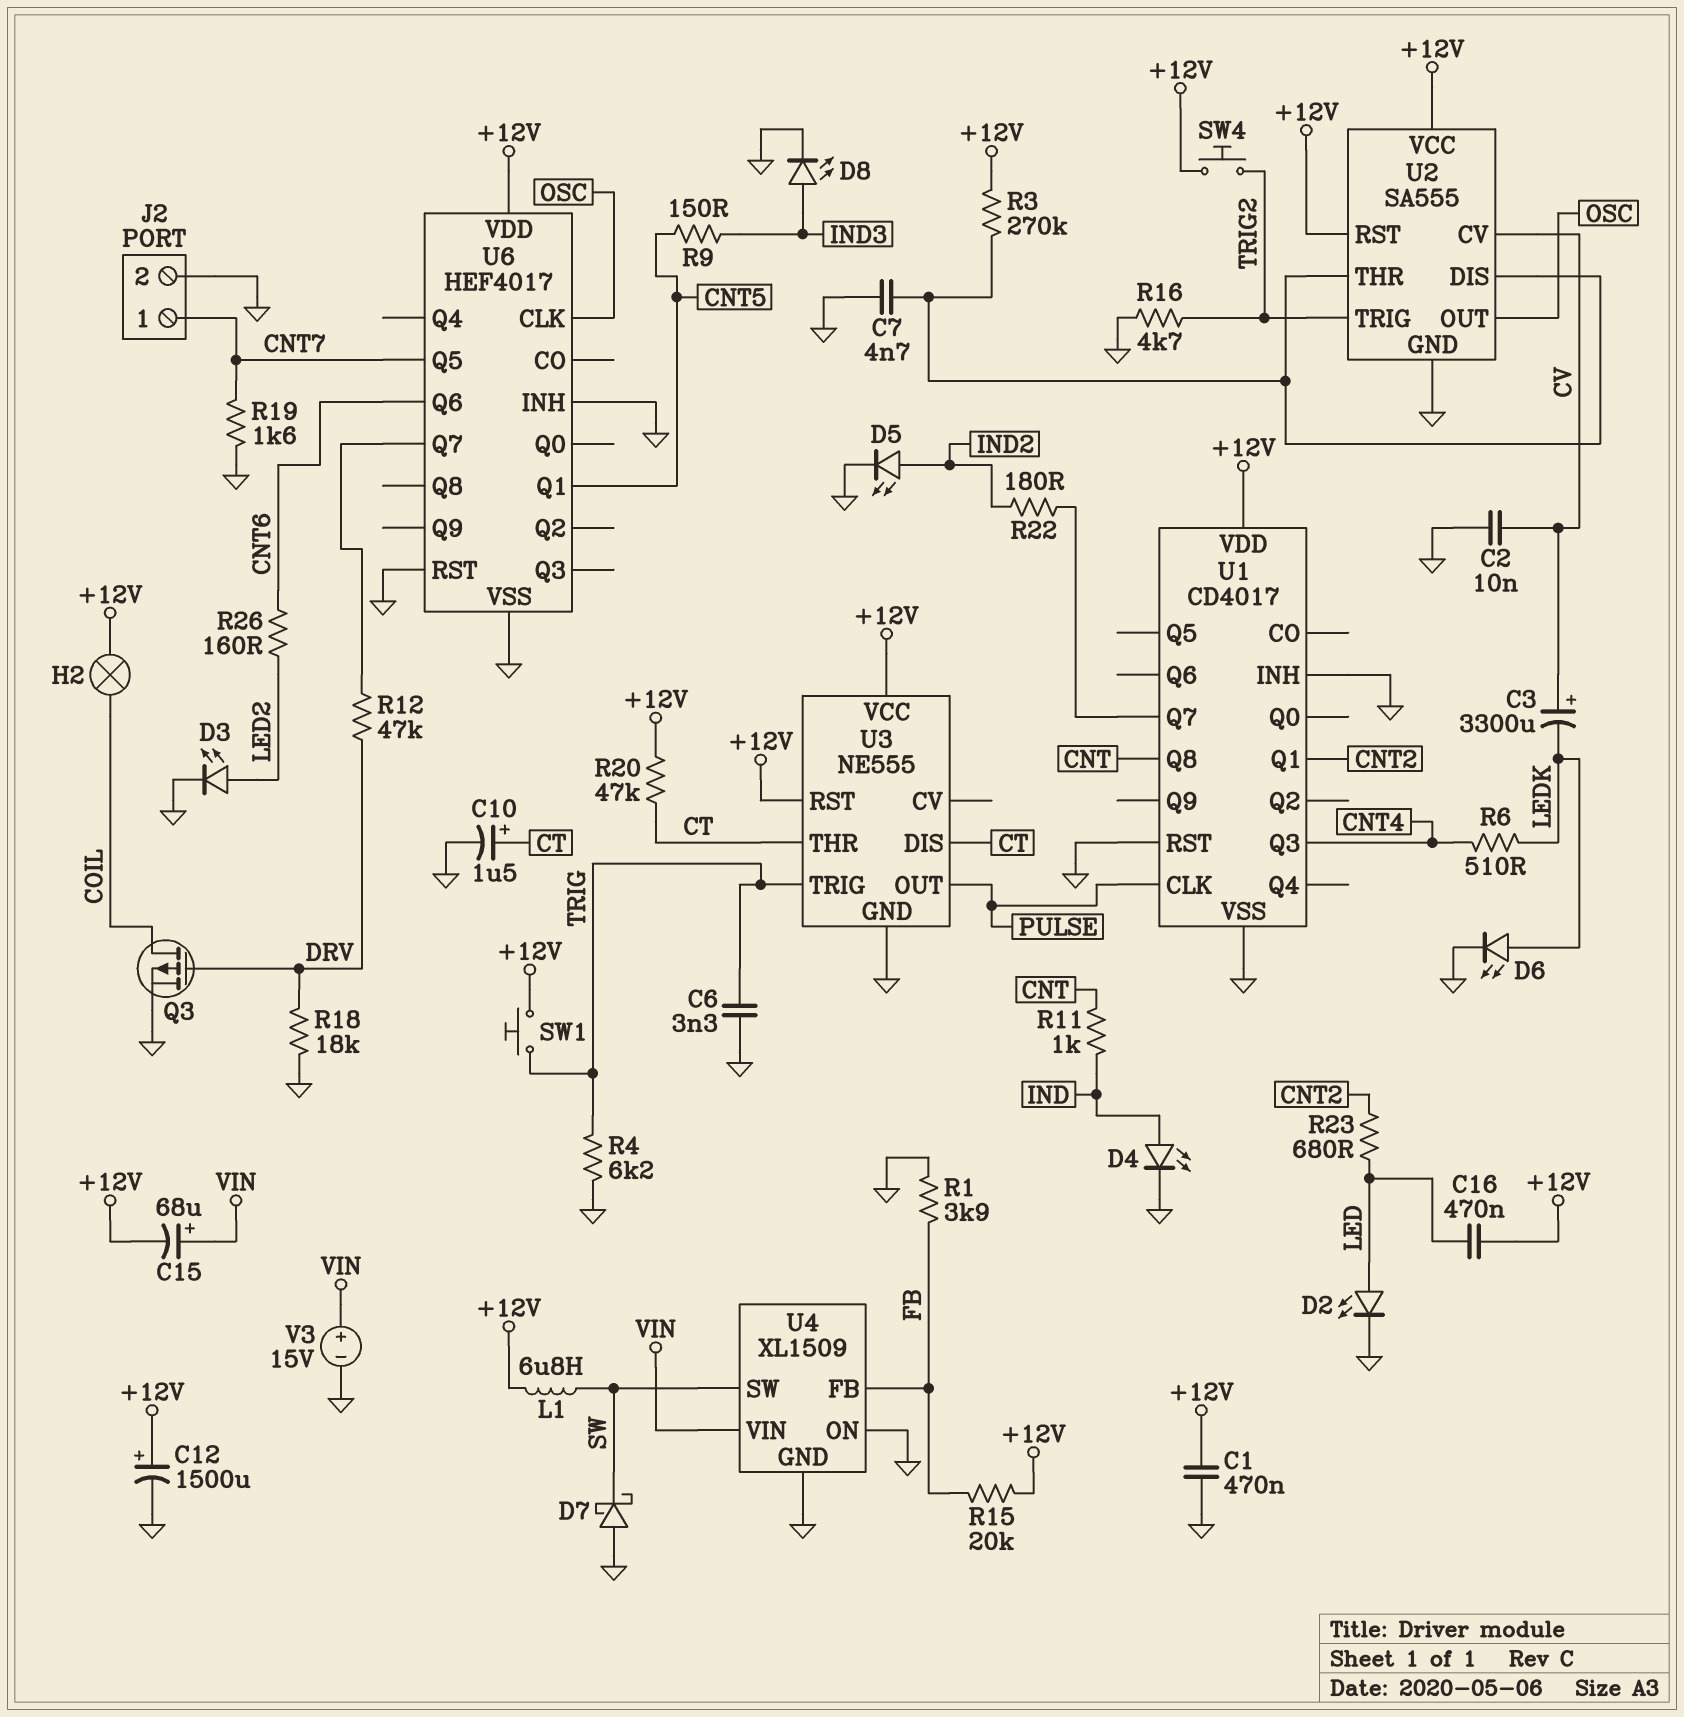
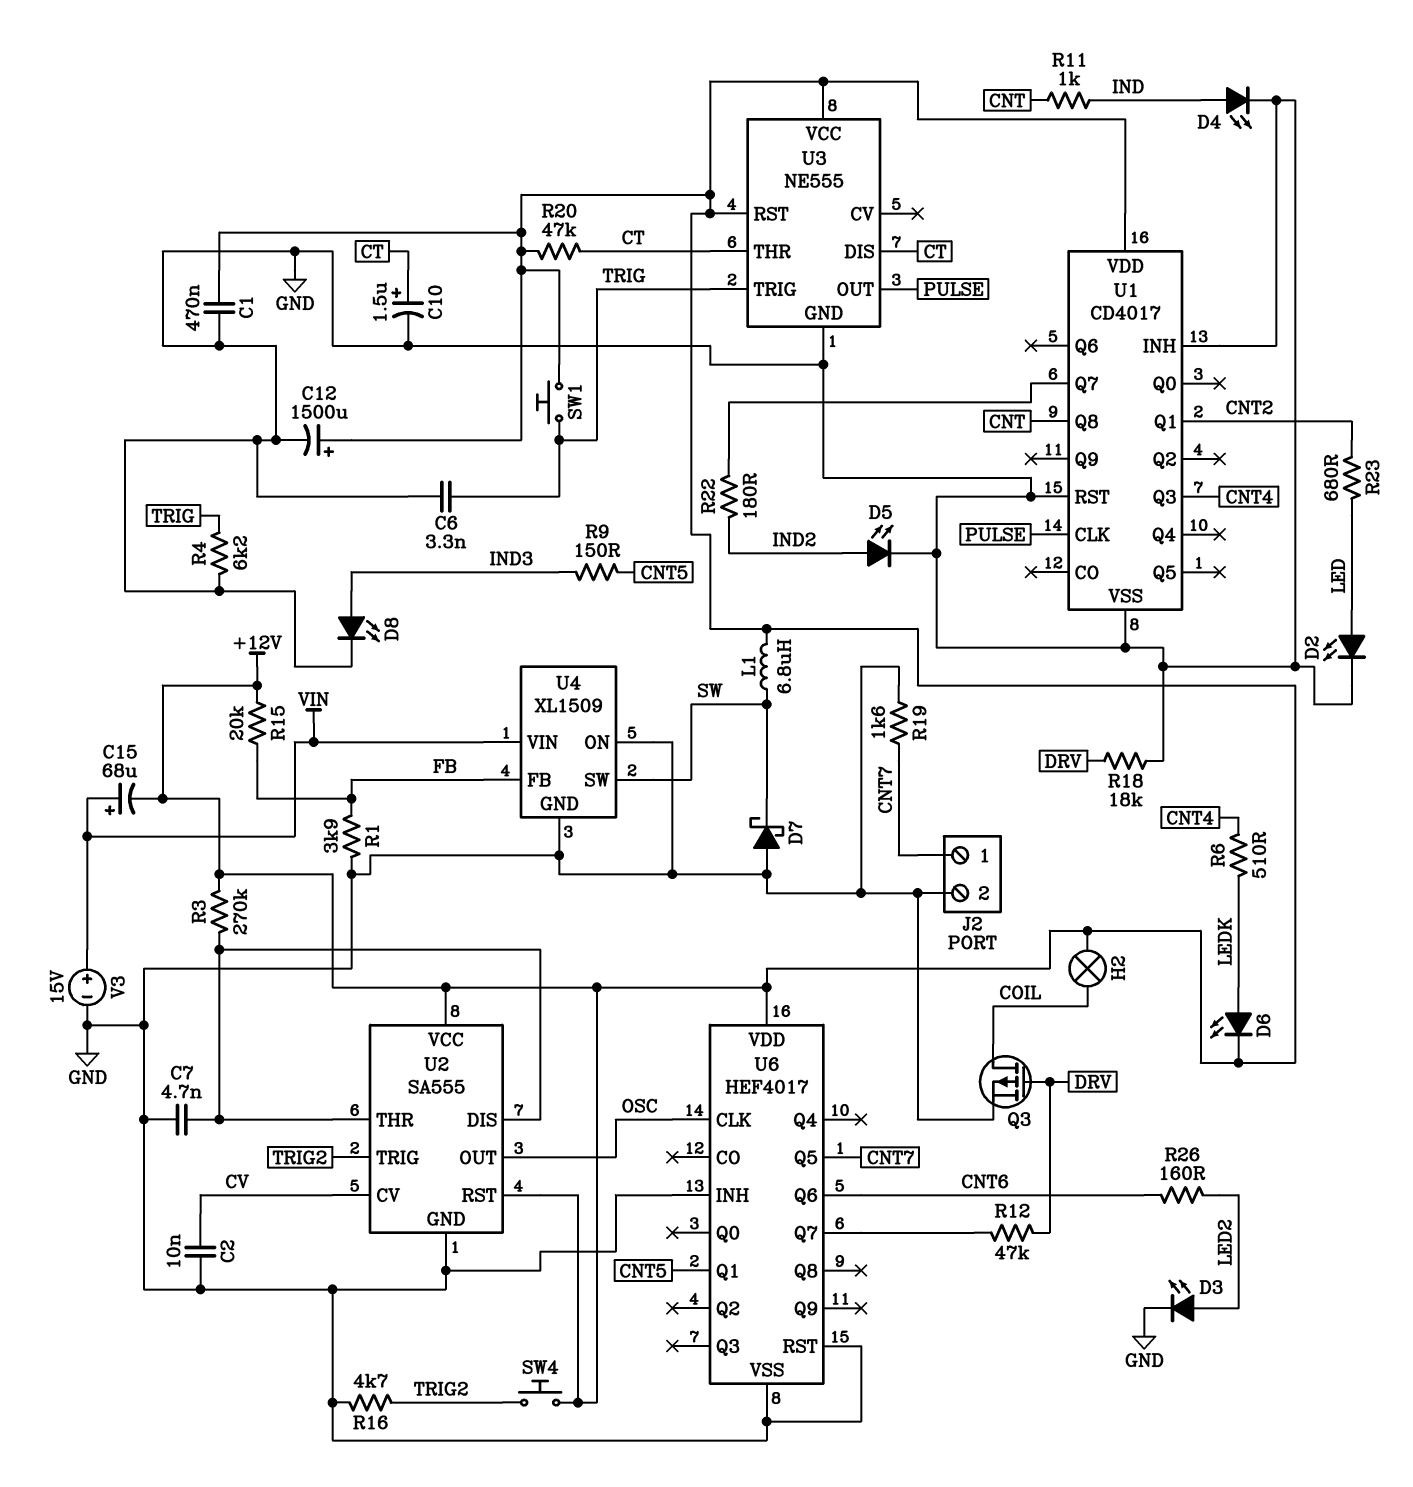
C3: 3300uF (plus CV, minus LEDK) -> none
C16: 470nF (+12V, LED) -> none
D6: LED (A LEDK, K GND) -> LED (A LEDK, K +12V)

